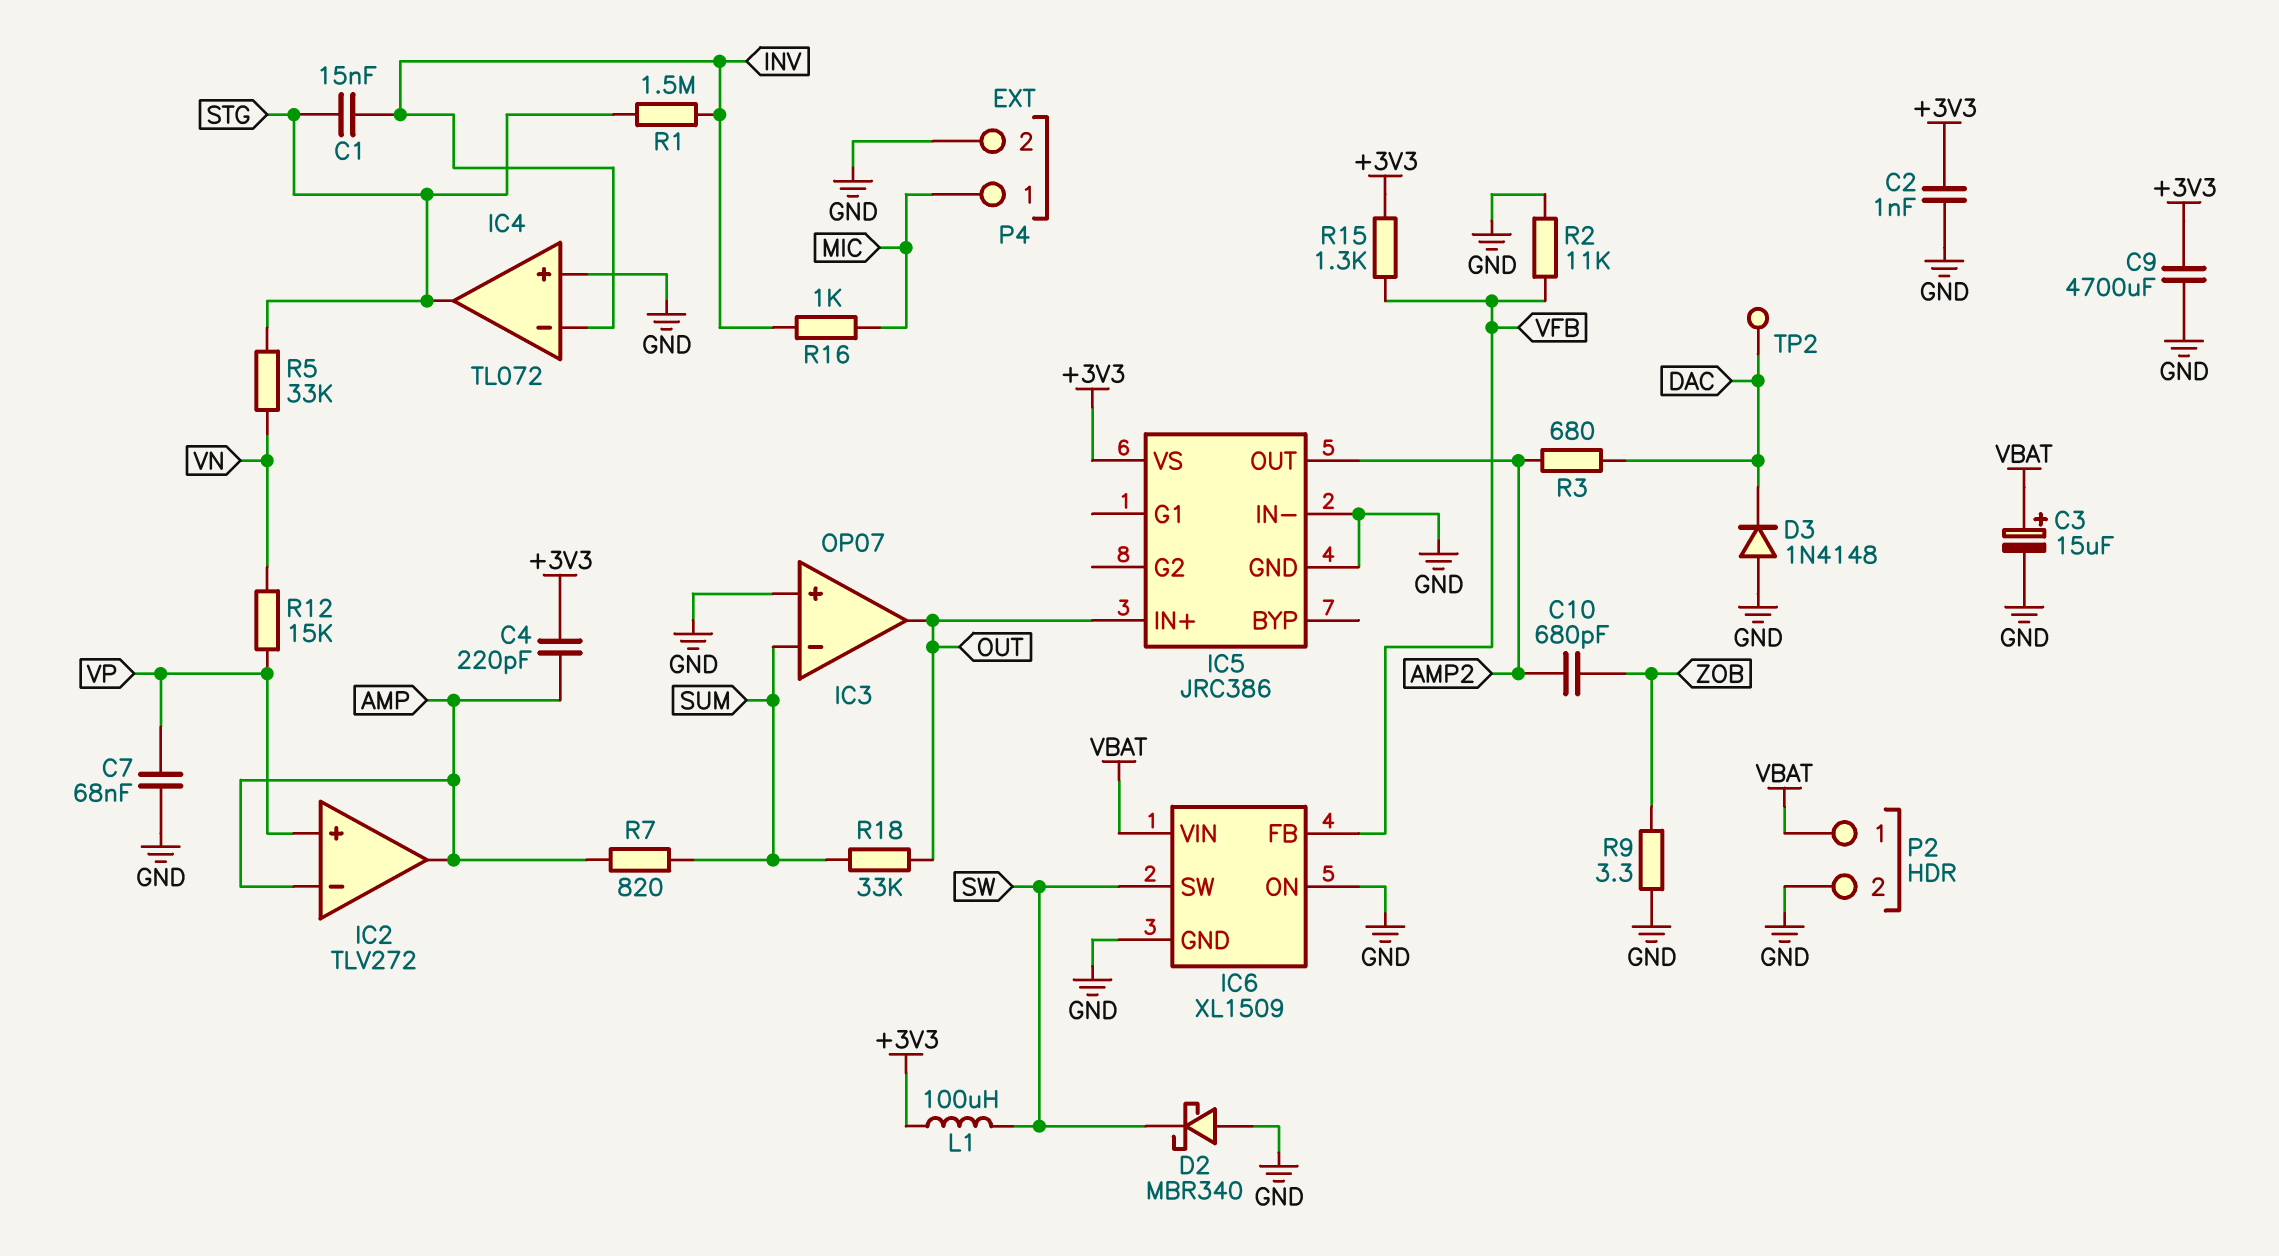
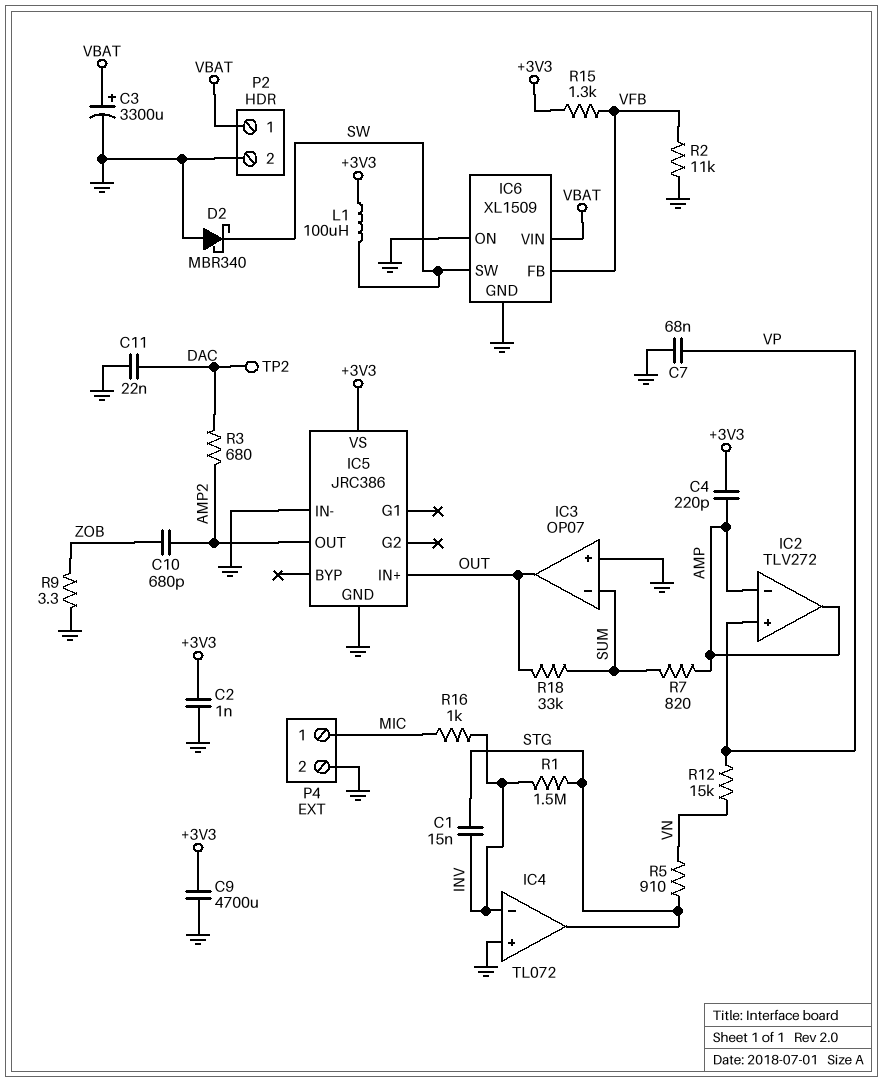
C3: 15uF (plus VBAT, minus GND) -> 3300uF (plus VBAT, minus GND)
C11: none -> 22nF (DAC, GND)
D3: diode 1N4148 (A GND, K DAC) -> none
R5: 33k (STG, VN) -> 910 (STG, VN)

